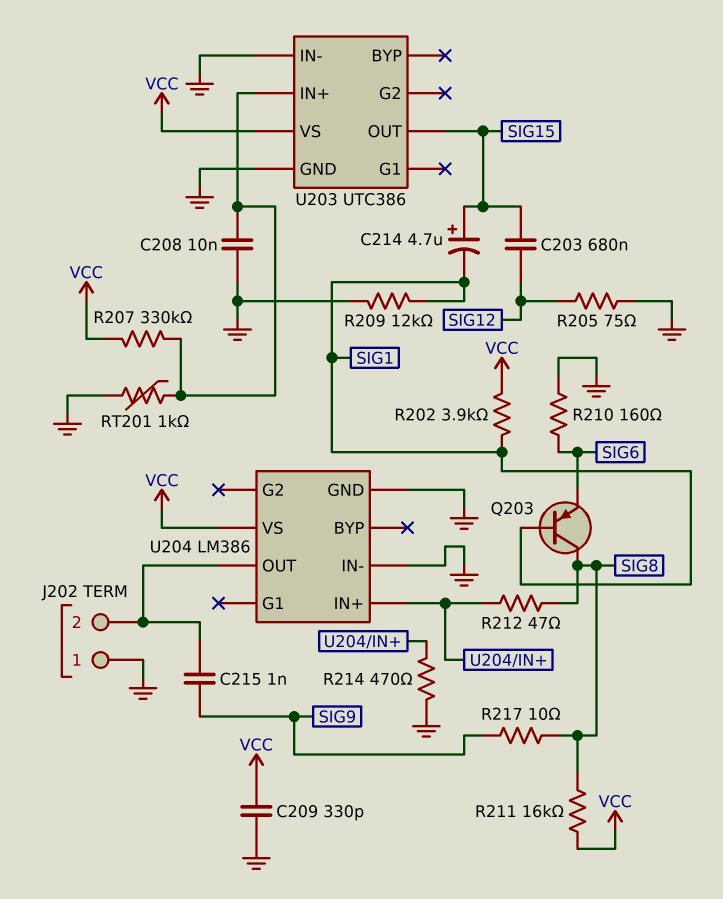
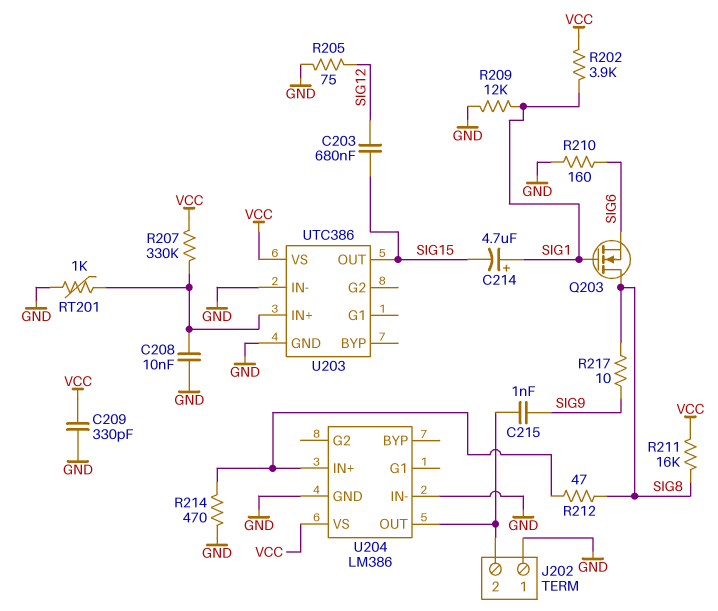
C214: 4.7uF (plus SIG15, minus SIG1) -> 4.7uF (plus SIG1, minus SIG15)
Q203: PNP (B SIG1, C SIG8, E SIG6) -> NMOS (G SIG1, D SIG8, S SIG6)

